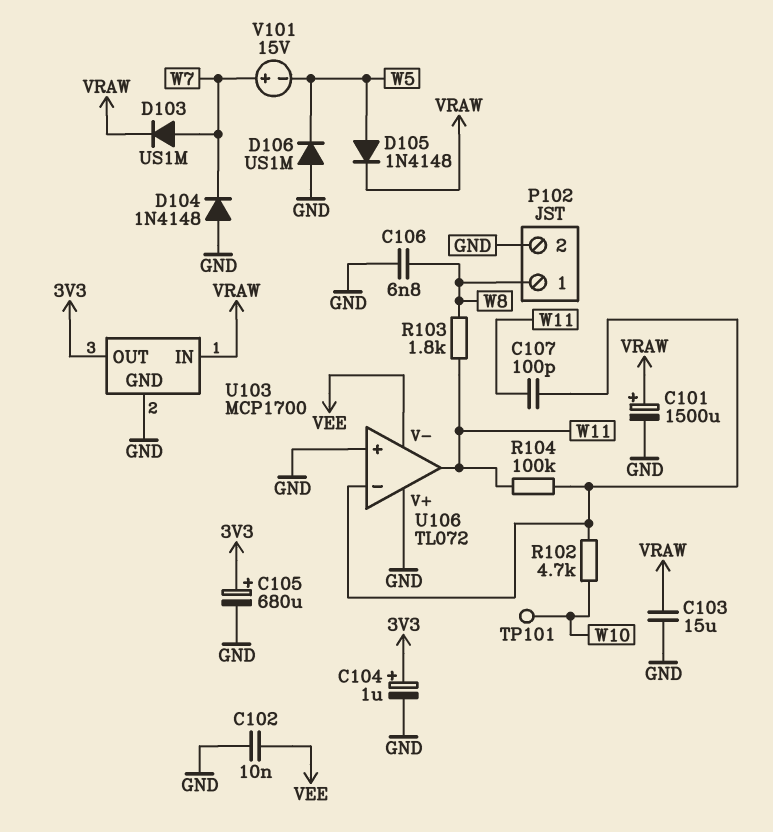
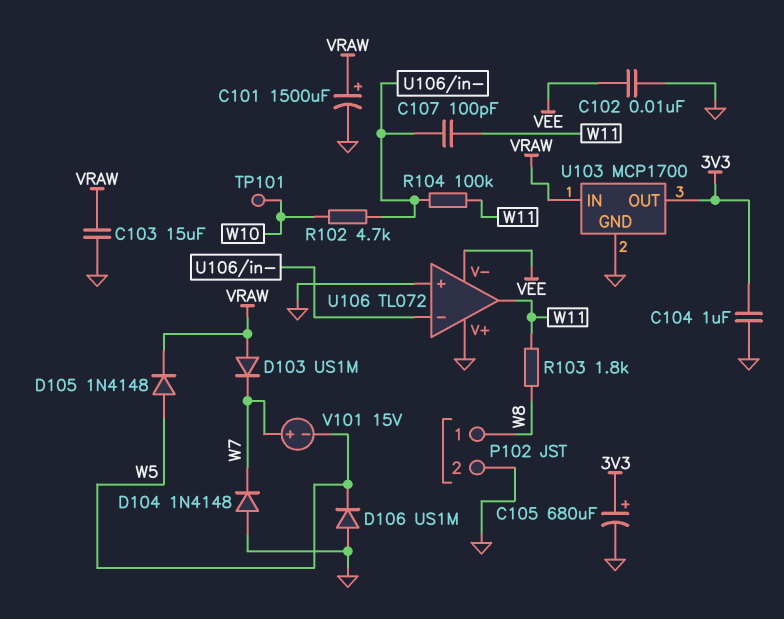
C104: 1uF (plus 3V3, minus GND) -> 1uF (3V3, GND)
C106: 6.8nF (GND, W8) -> none
D103: diode US1M (A W7, K VRAW) -> diode US1M (A VRAW, K W7)

